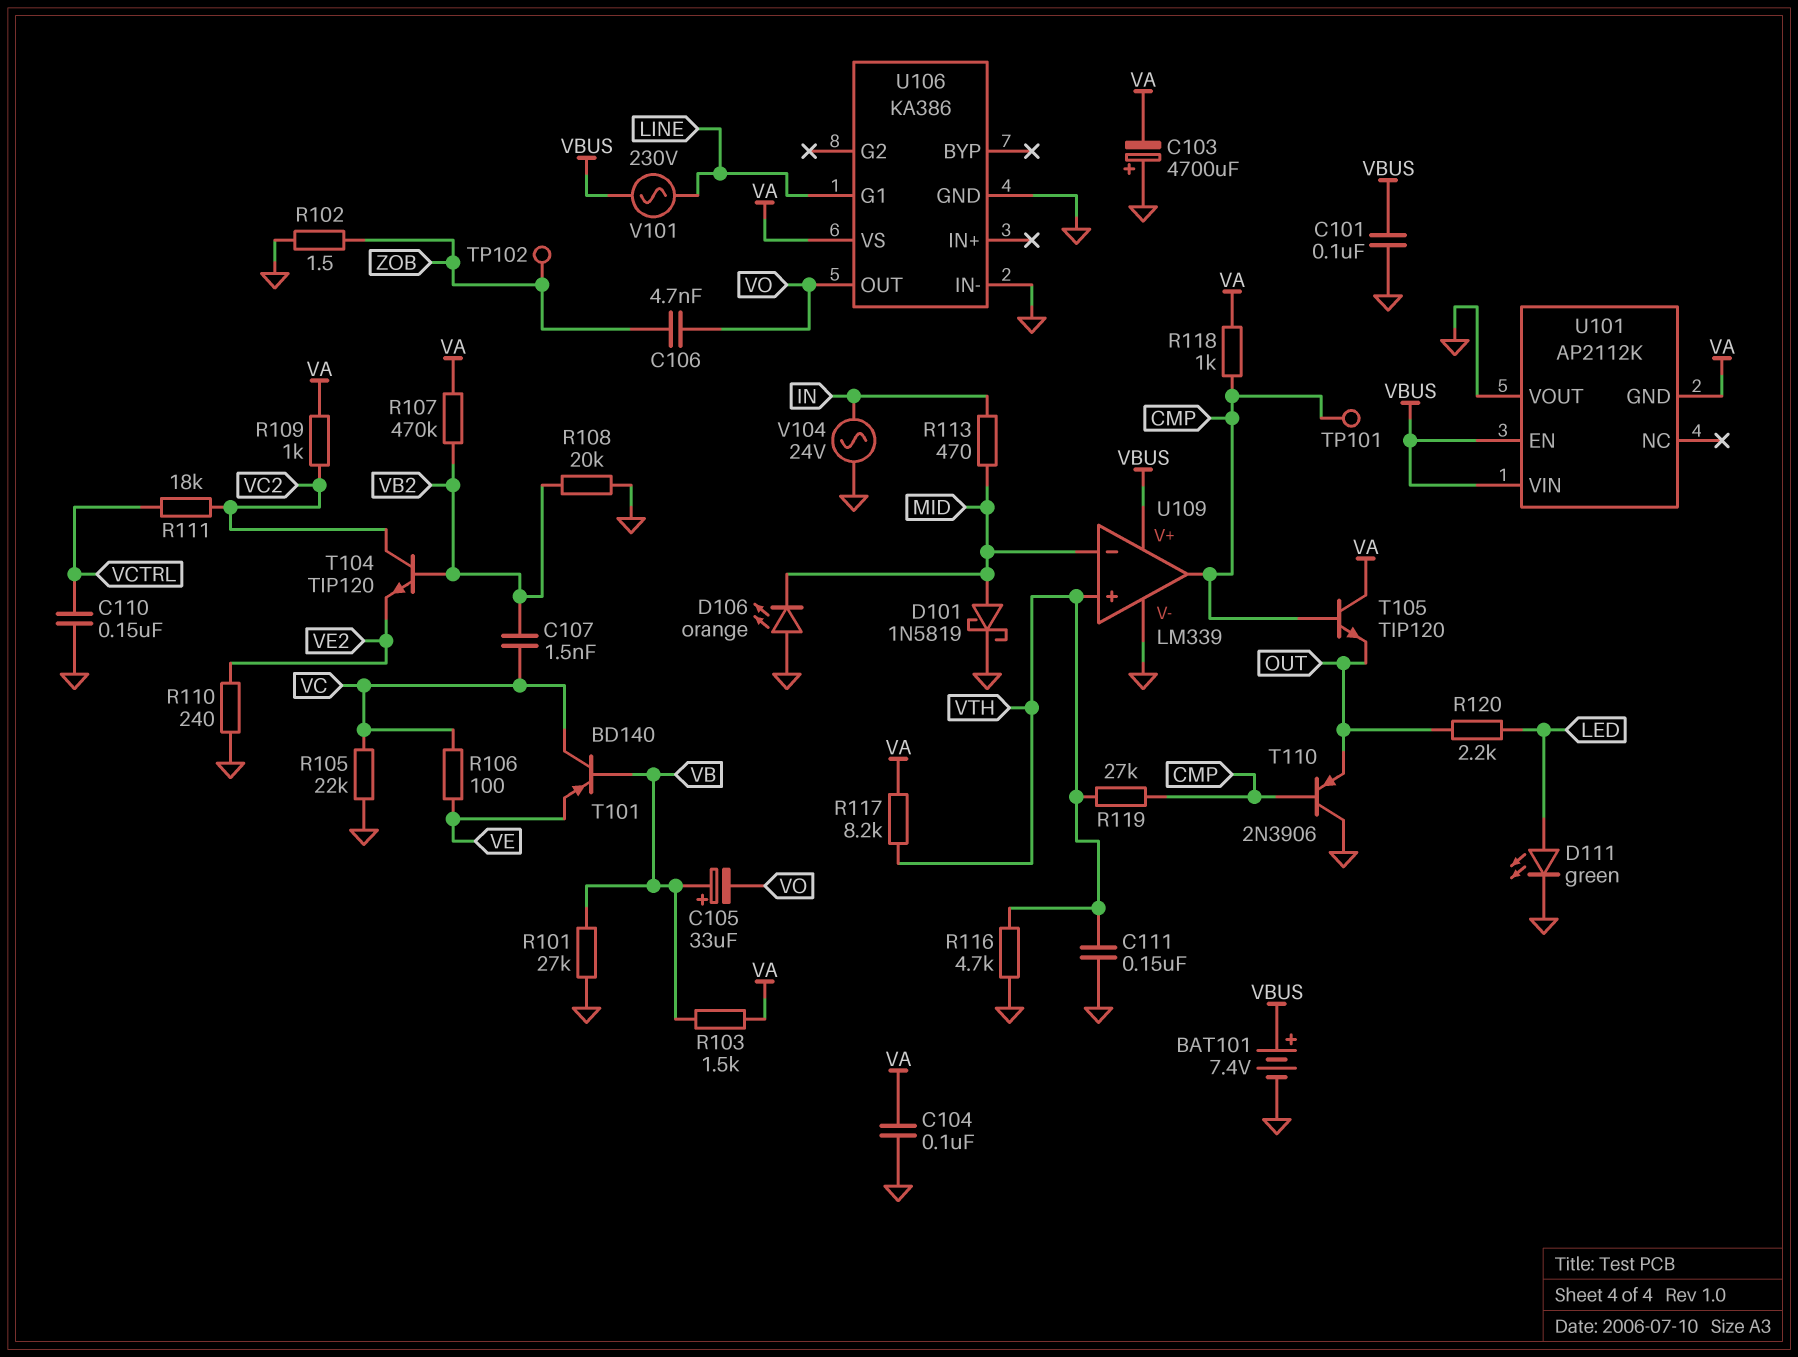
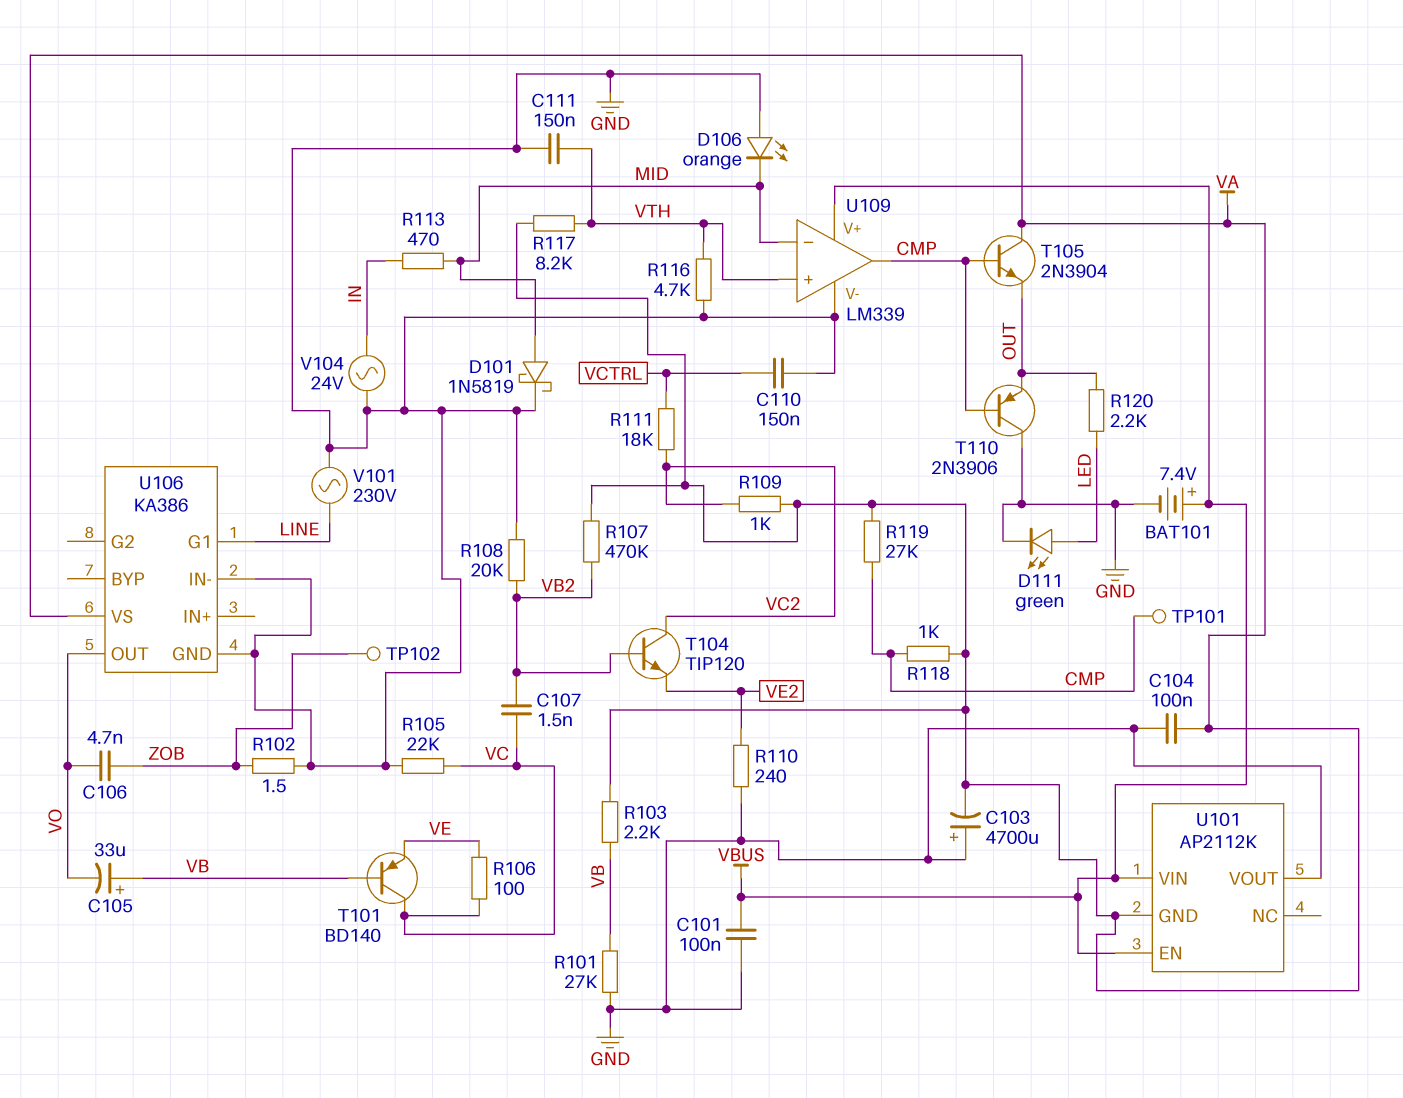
R103: 1.5k (VA, VB) -> 2.2k (VA, VB)
R119: 27k (CMP, VTH) -> 27k (CMP, VA)
T105: NPN TIP120 (B CMP, C VA, E OUT) -> NPN 2N3904 (B CMP, C VA, E OUT)
V101: AC 230V (LINE, VBUS) -> AC 230V (GND, LINE)

